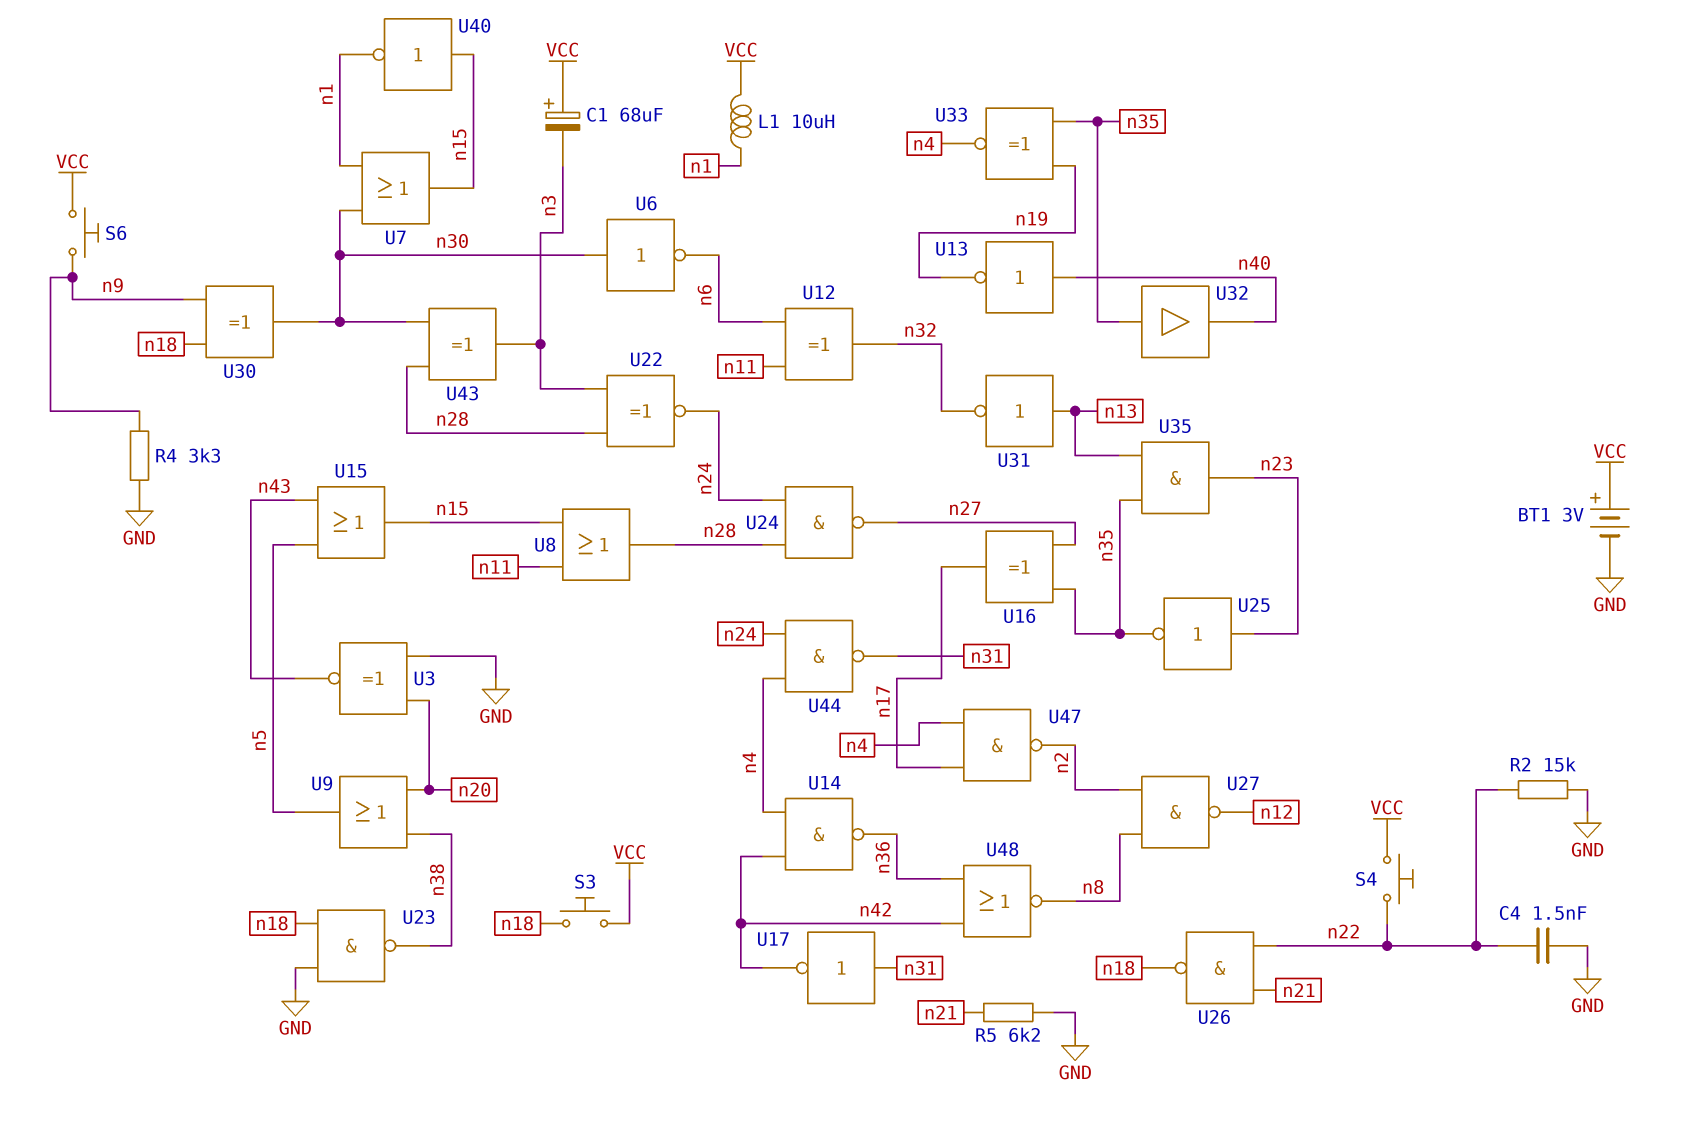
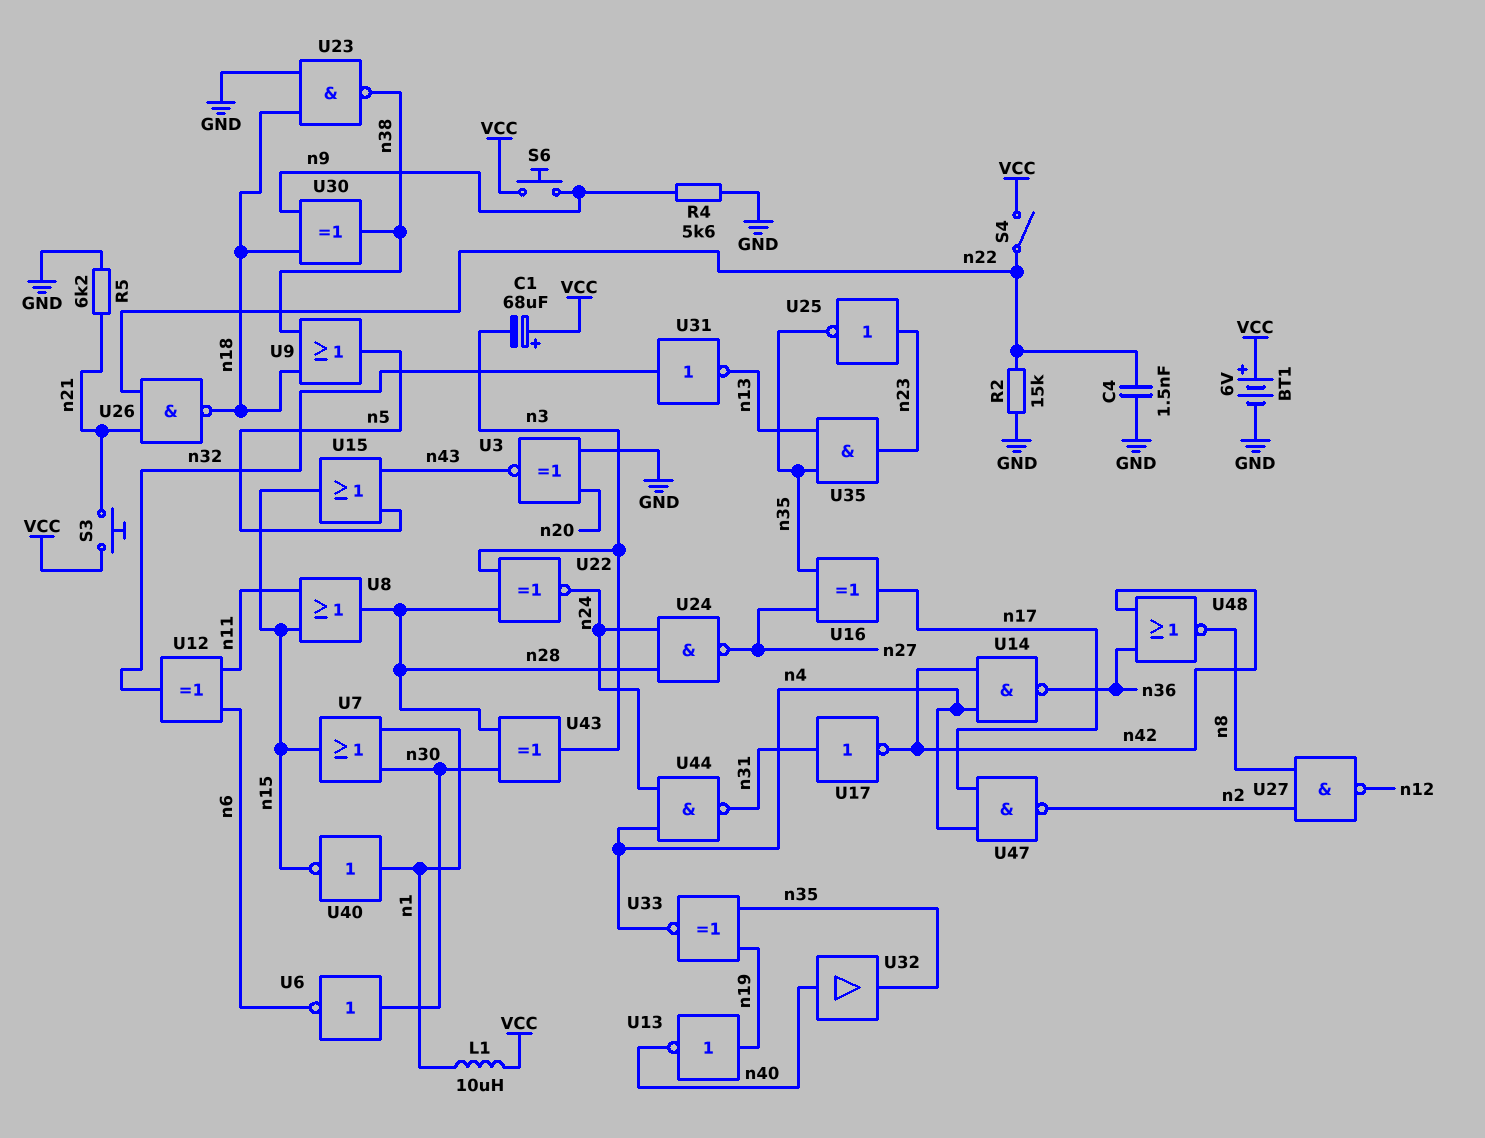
BT1: 3V (plus VCC, minus GND) -> 6V (plus VCC, minus GND)
R4: 3.3k (GND, n9) -> 5.6k (GND, n9)
S3: button (VCC, n18) -> button (VCC, n21)
S4: button (VCC, n22) -> switch (VCC, n22)
U9: OR (in n20, in n38, out n5) -> OR (in n18, in n38, out n5)
U13: NOT (in n40, out n19) -> NOT (in n19, out n40)
U30: XOR (in n9, in n18, out n30) -> XOR (in n9, in n18, out n38)
U31: NOT (in n13, out n32) -> NOT (in n32, out n13)
U32: buffer (in n35, out n40) -> buffer (in n40, out n35)
U40: NOT (in n15, out n1) -> NOT (in n1, out n15)

